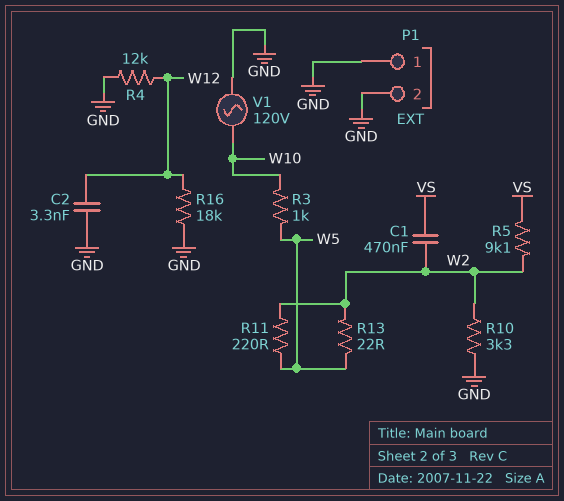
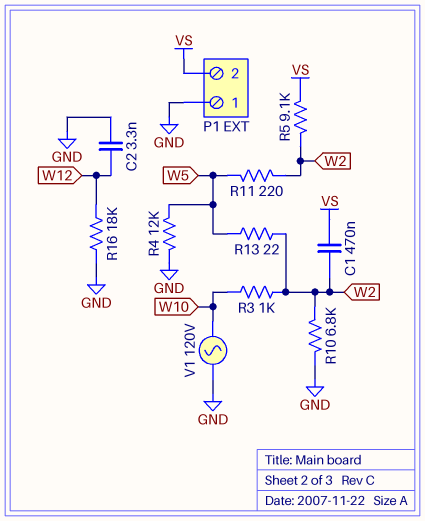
P1 pin 2: GND -> VS
R3: 1k (W5, W10) -> 1k (W2, W10)
R4: 12k (GND, W12) -> 12k (GND, W5)
R10: 3.3k (GND, W2) -> 6.8k (GND, W2)

